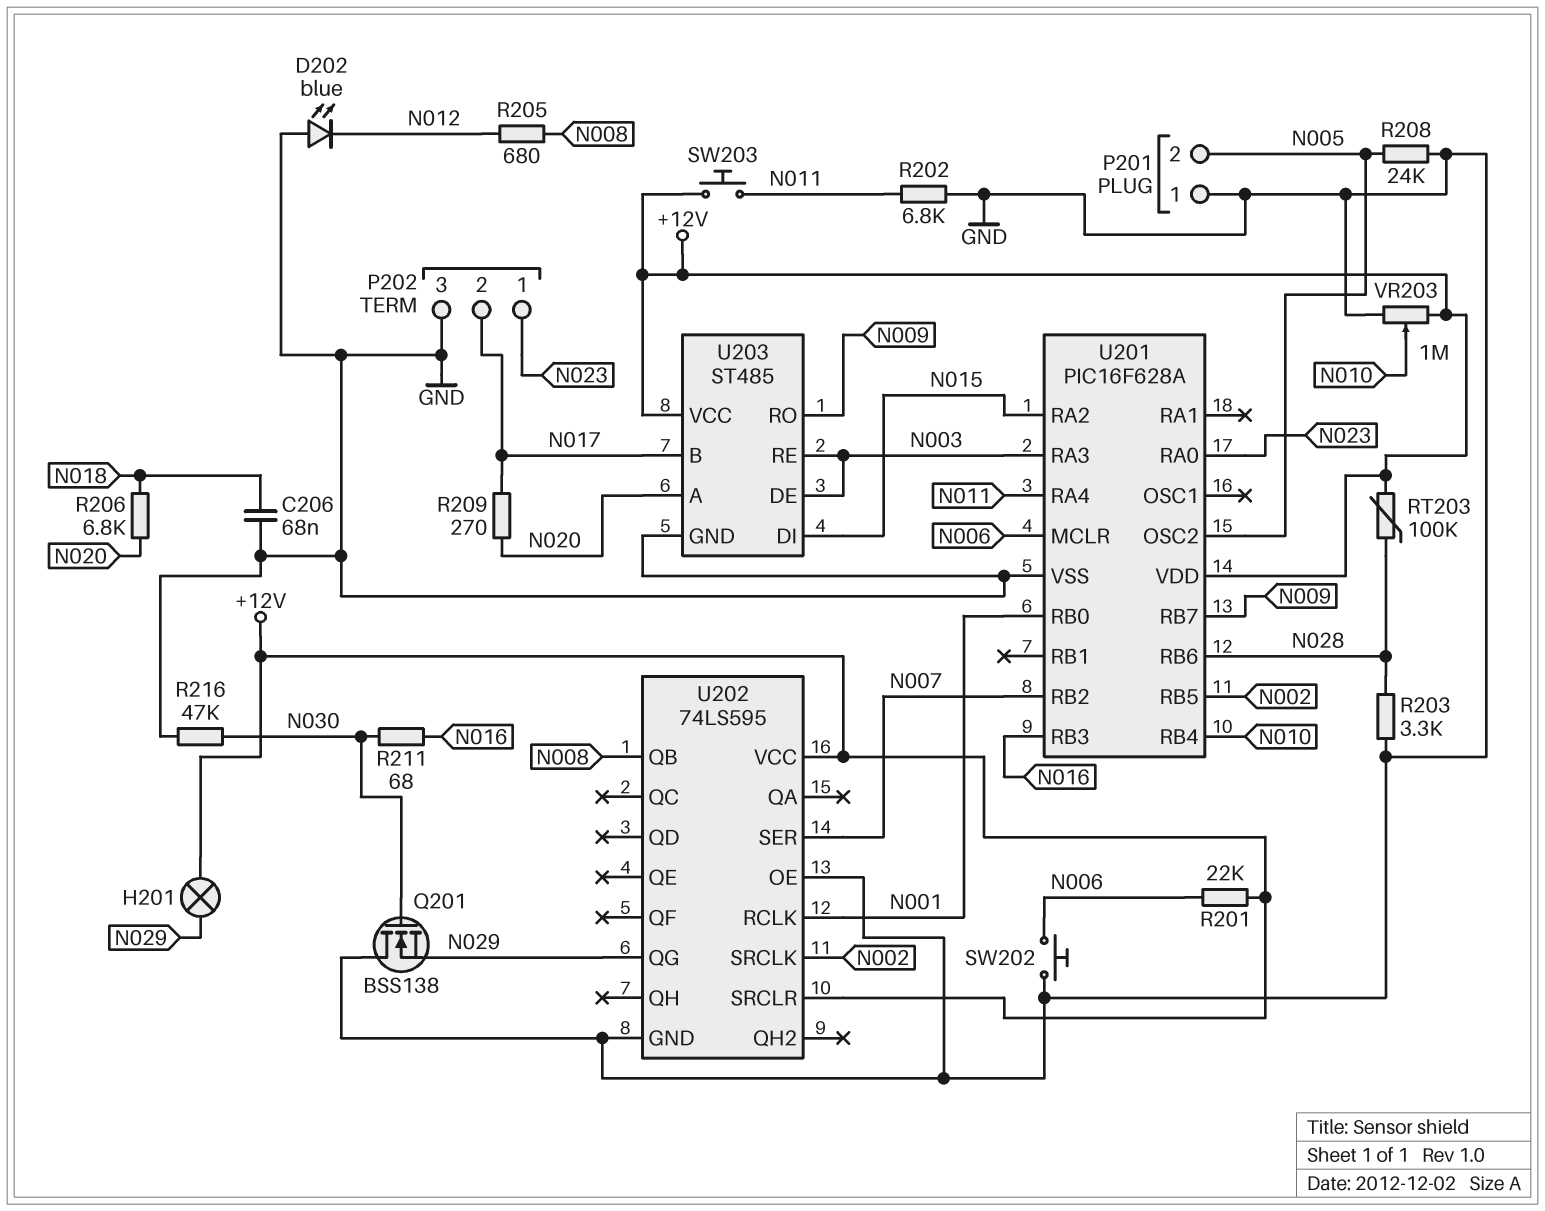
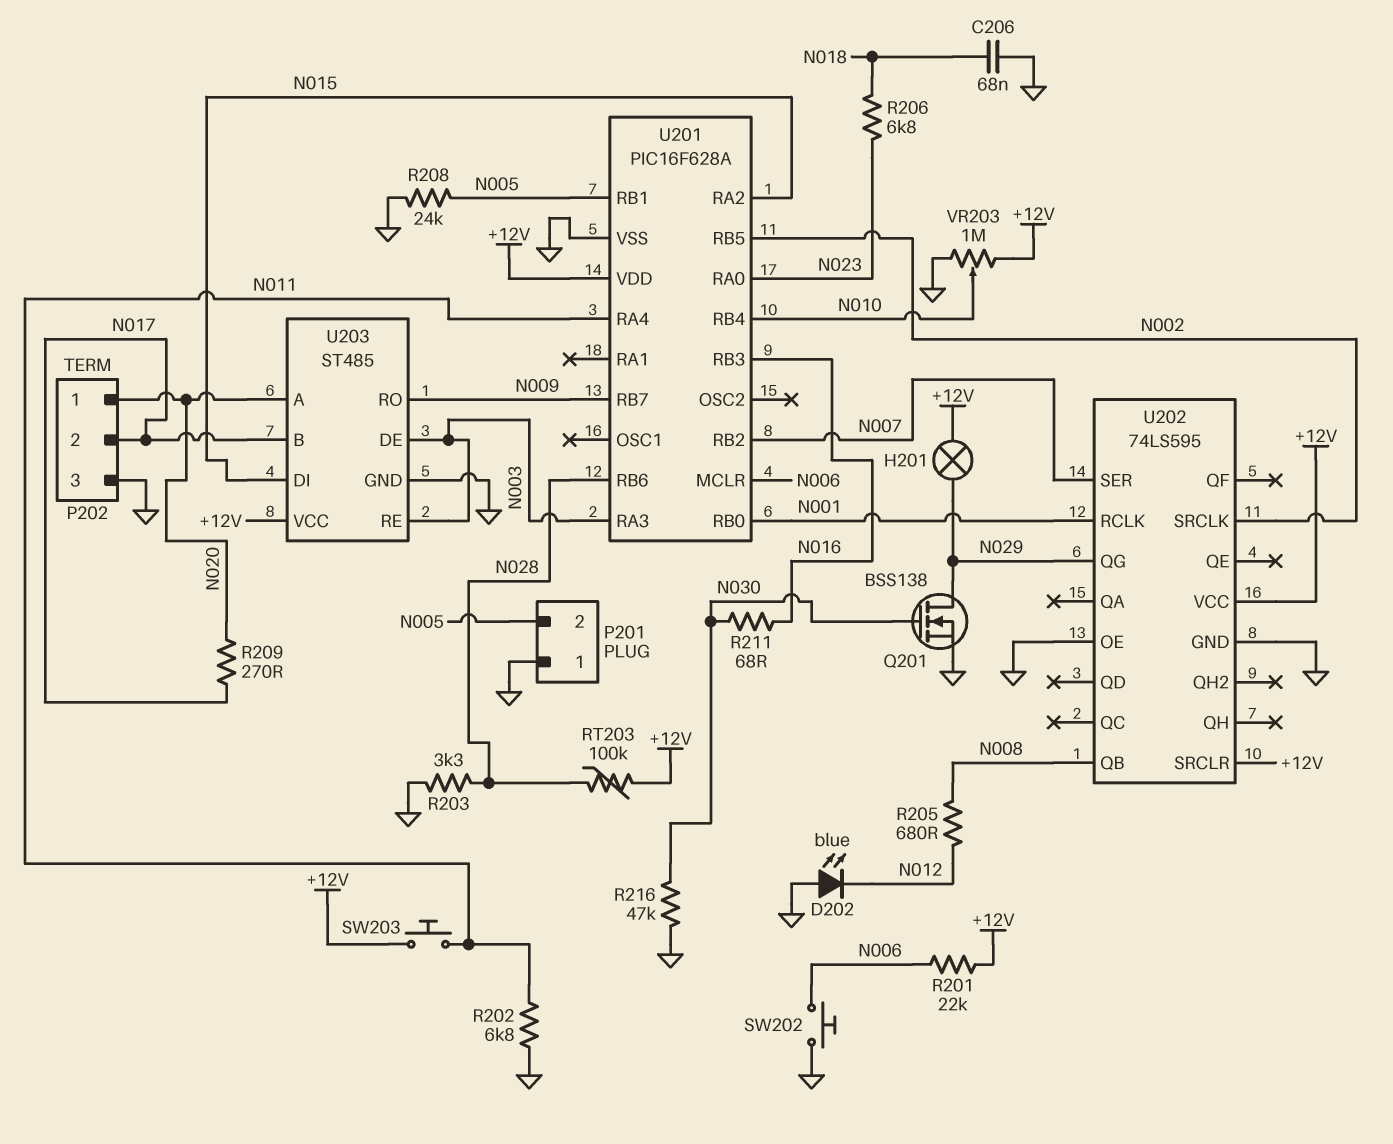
P202 pin 1: N023 -> N020
Q201: NMOS BSS138 (G N030, D GND, S N029) -> NMOS BSS138 (G N030, D N029, S GND)
R206: 6.8k (N018, N020) -> 6.8k (N018, N023)
U201 pin OSC2: N005 -> none
U201 pin RB1: none -> N005

